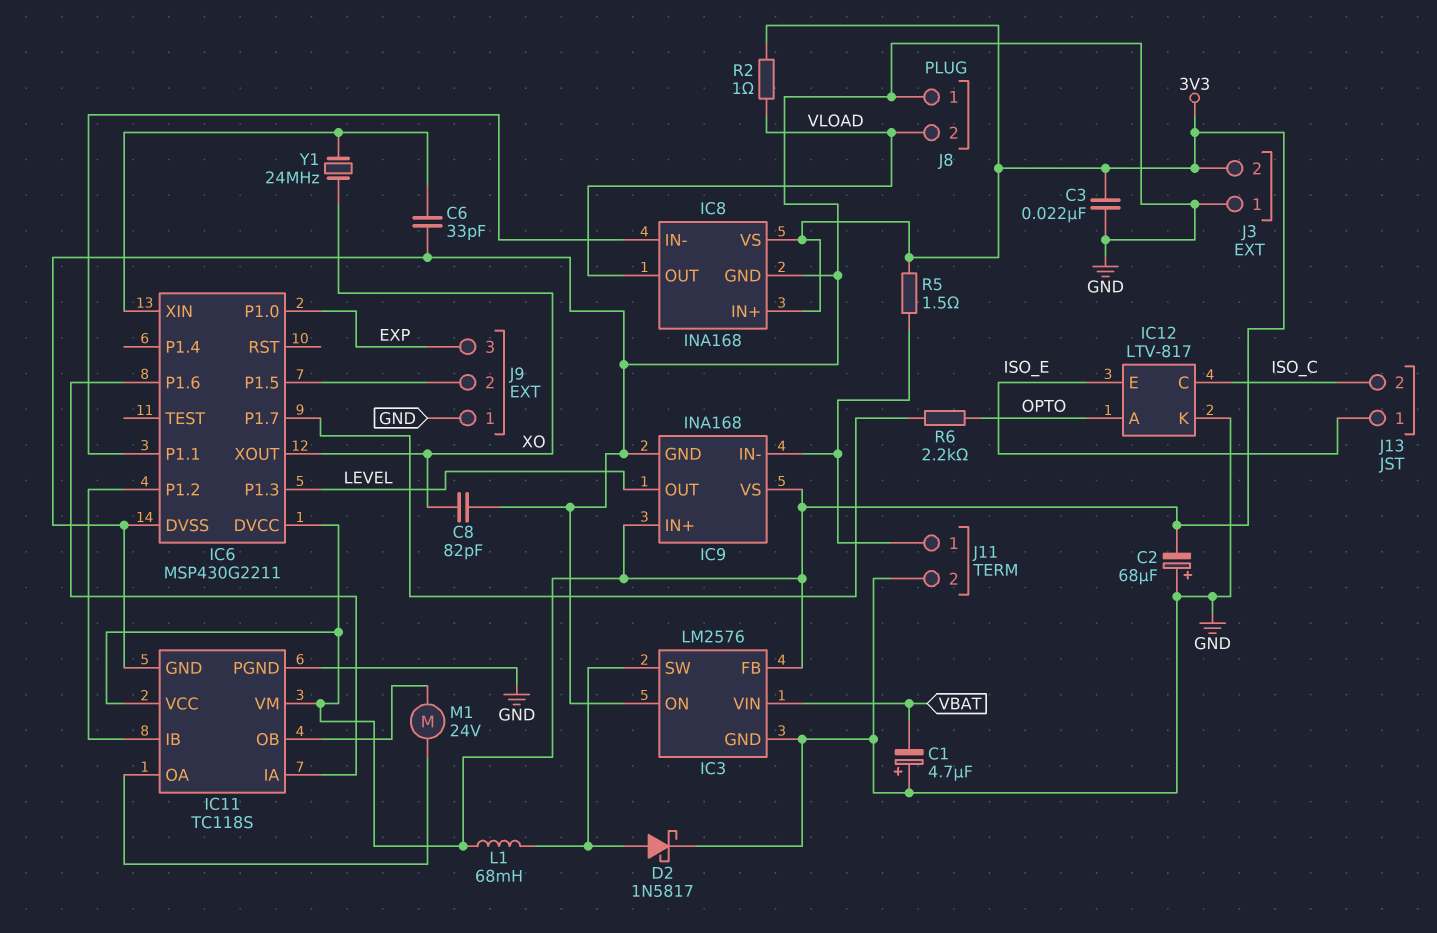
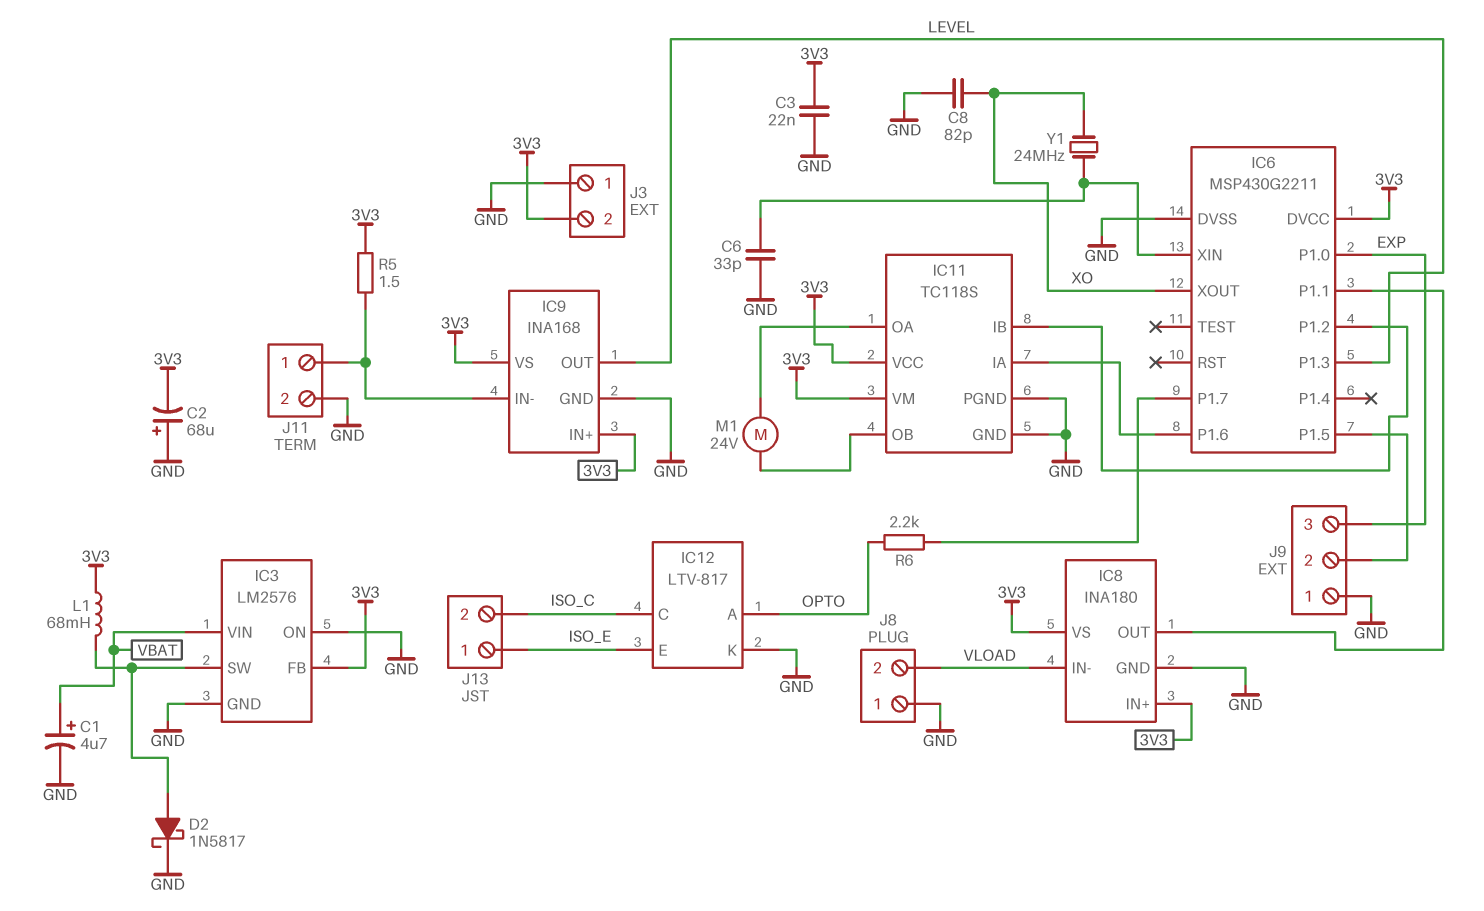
C1: 4.7uF (plus GND, minus VBAT) -> 4.7uF (plus VBAT, minus GND)
IC8: INA168 -> INA180
IC8 pin IN-: IC6/P1.1 -> VLOAD
IC8 pin OUT: VLOAD -> IC6/P1.1
R2: 1 (3V3, VLOAD) -> none

